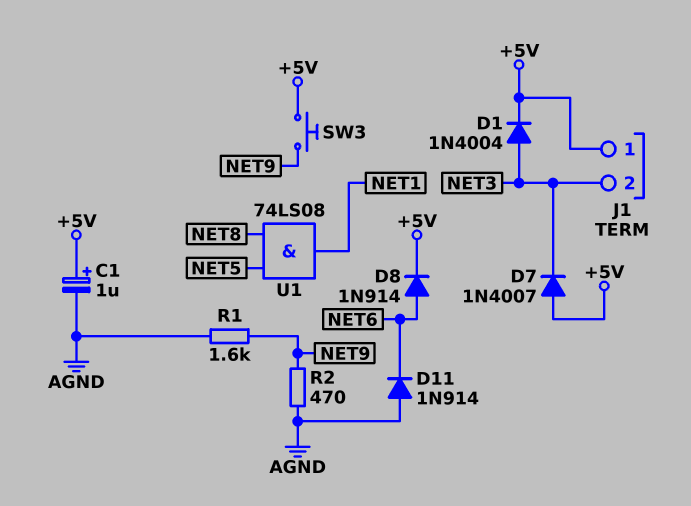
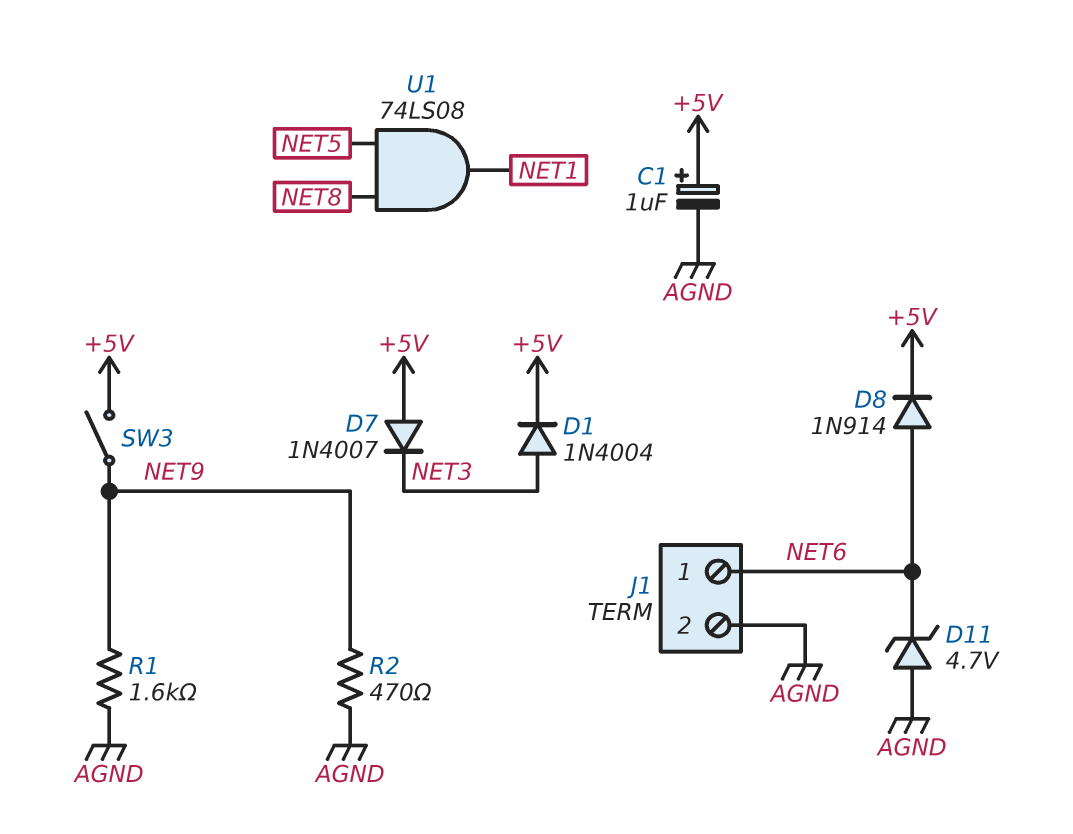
D11: diode 1N914 (A AGND, K NET6) -> zener 4.7V (A AGND, K NET6)
J1 pin 1: +5V -> NET6
J1 pin 2: NET3 -> AGND
SW3: button (+5V, NET9) -> switch (+5V, NET9)

